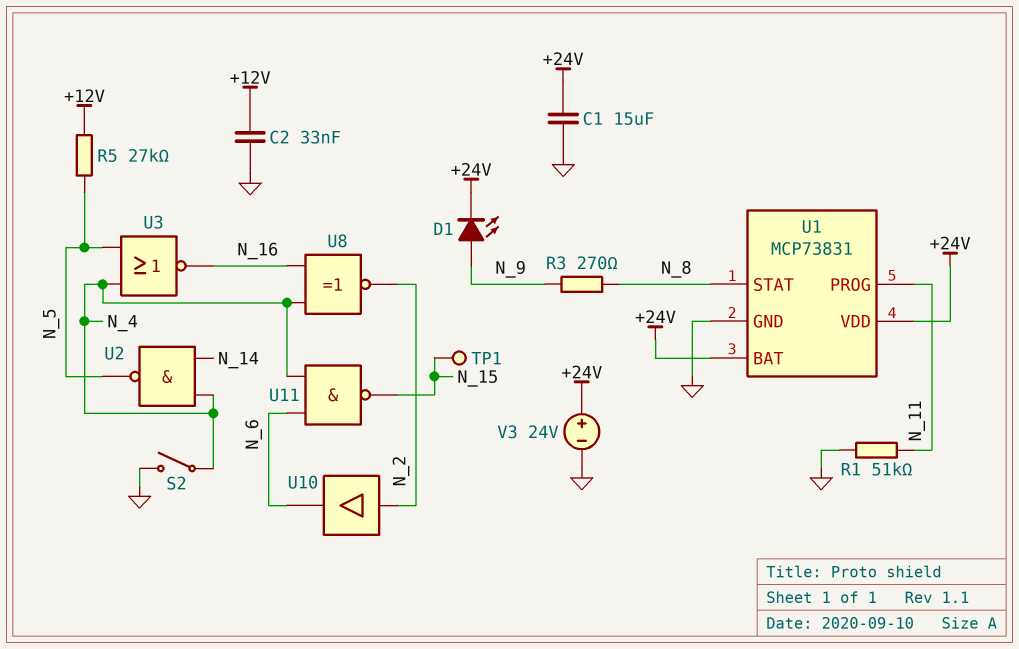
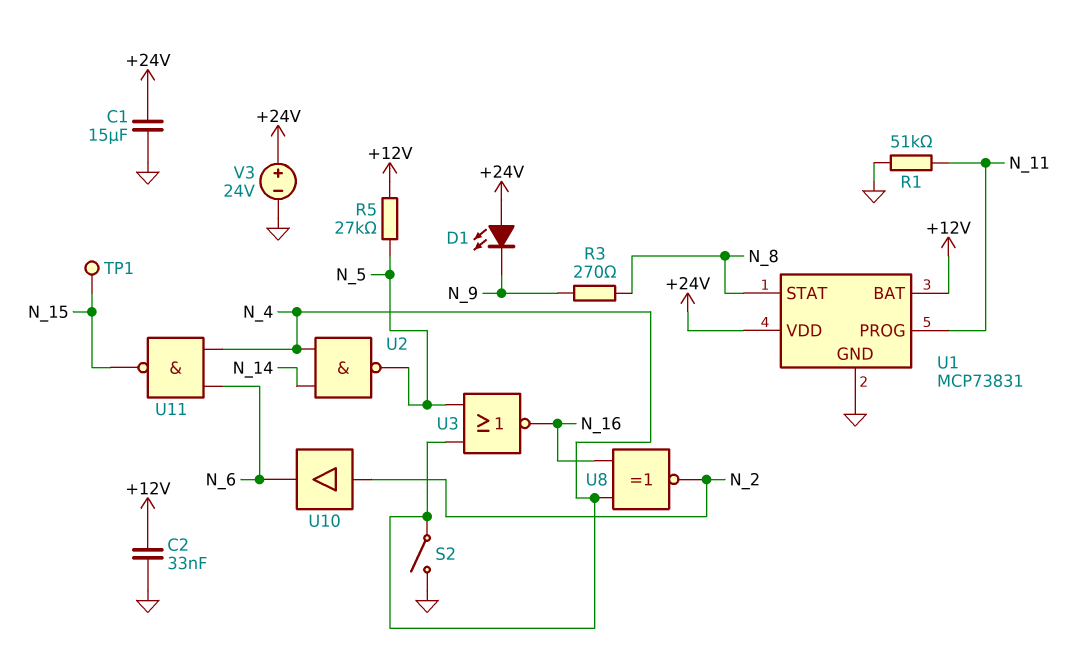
D1: LED (A N_9, K +24V) -> LED (A +24V, K N_9)
U1 pin BAT: +24V -> +12V

